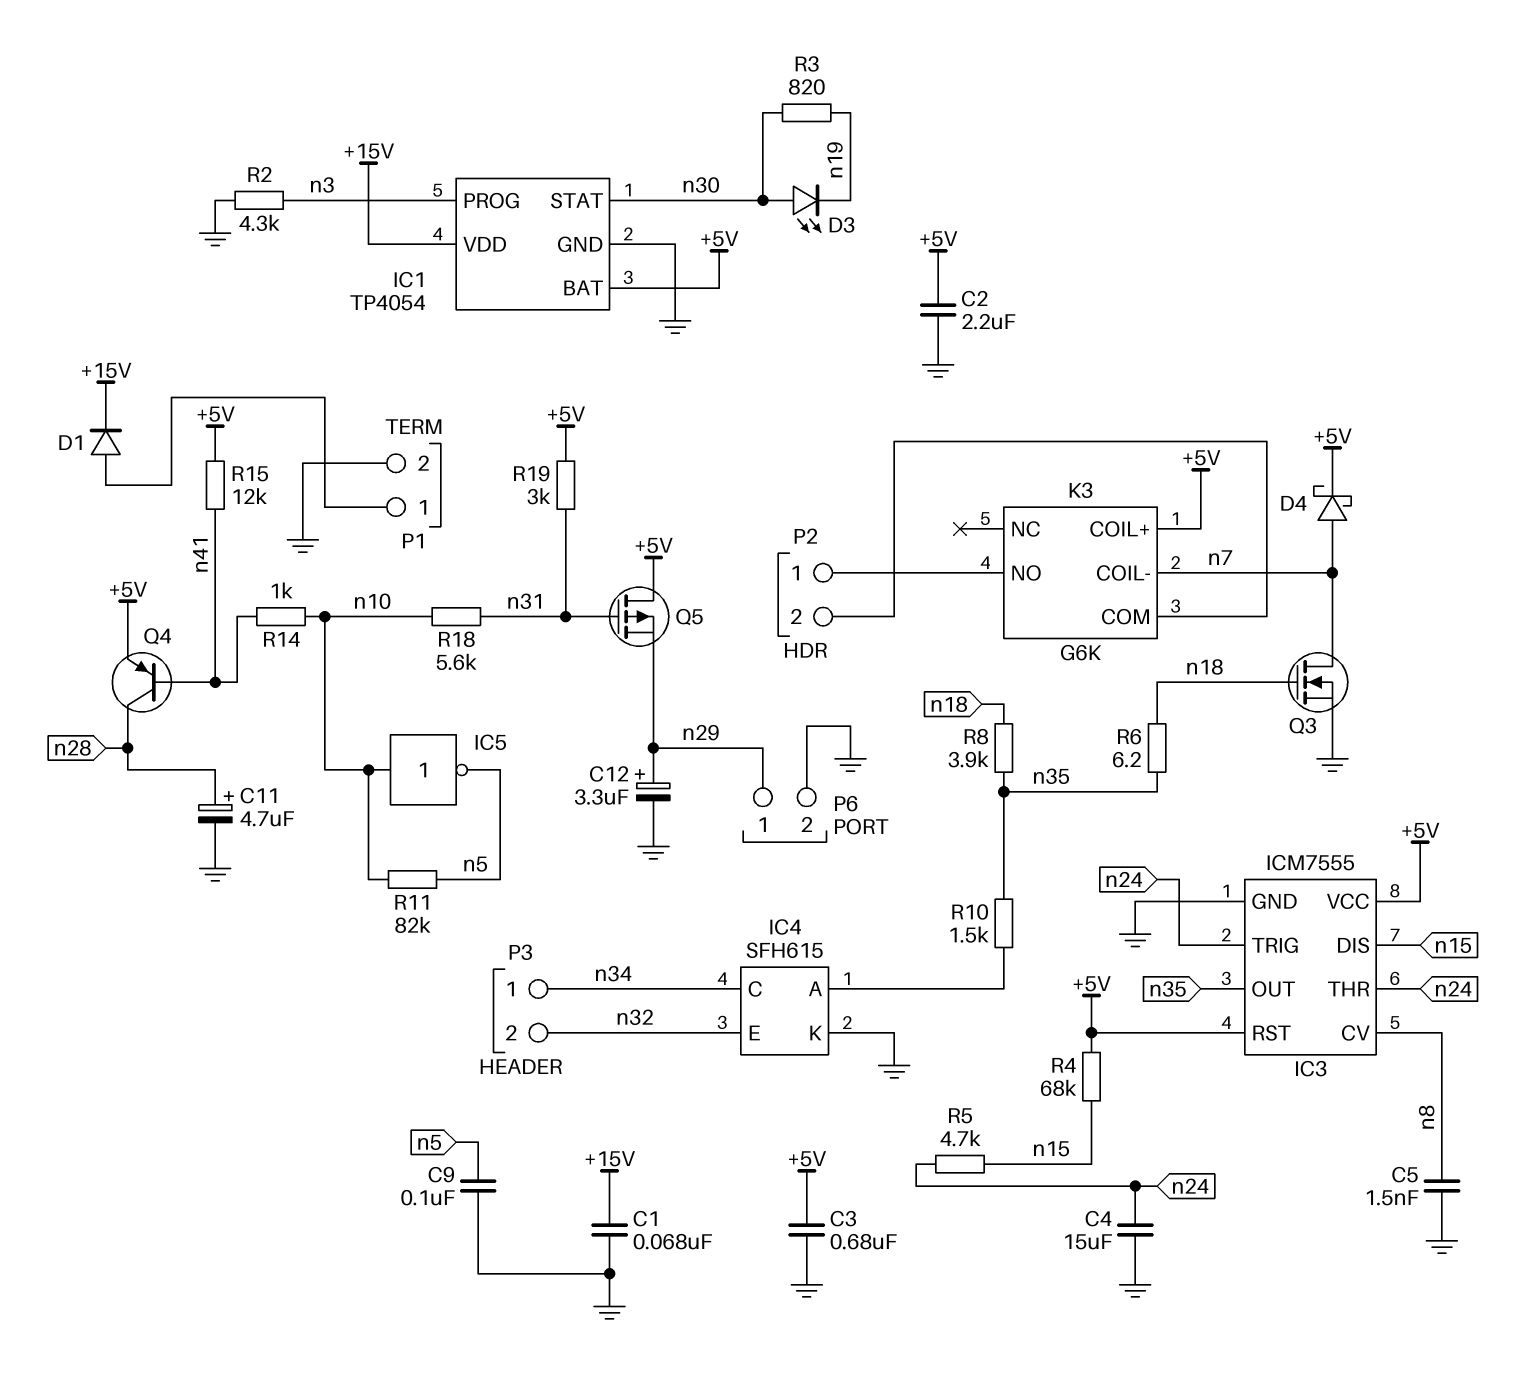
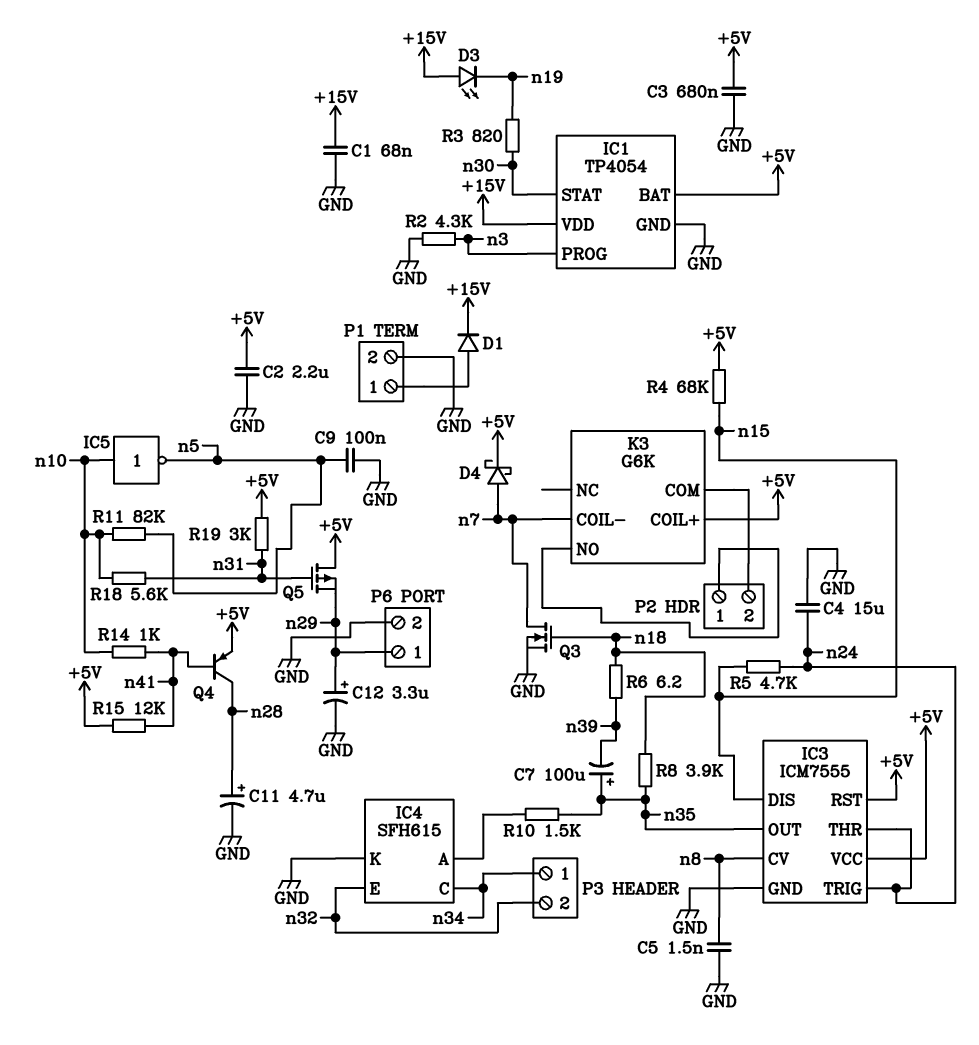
C7: none -> 100uF (plus n35, minus n39)
D3: LED (A n30, K n19) -> LED (A +15V, K n19)
R6: 6.2 (n18, n35) -> 6.2 (n18, n39)

